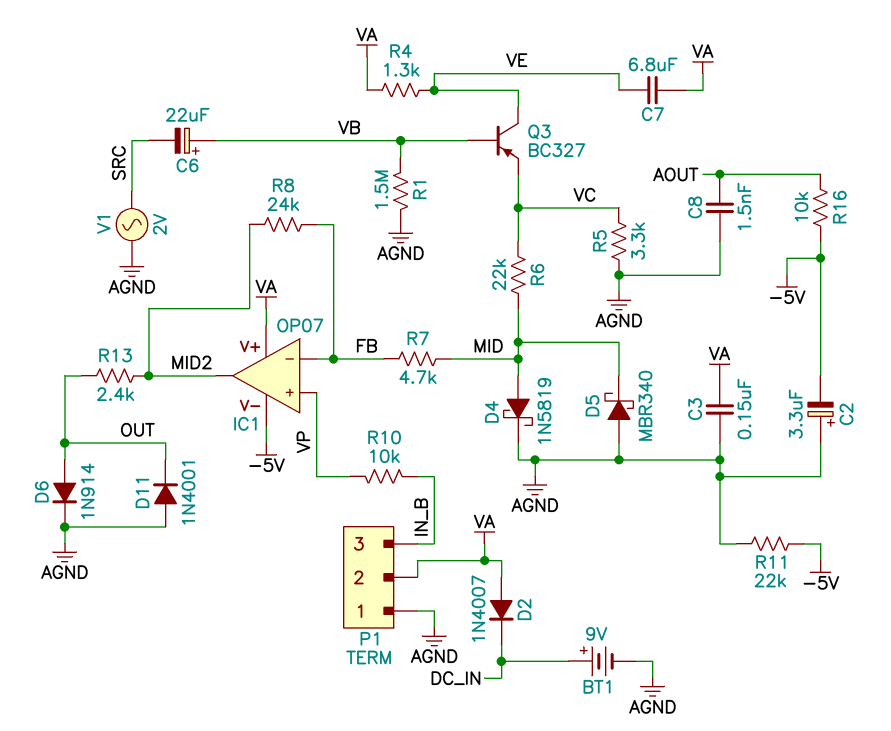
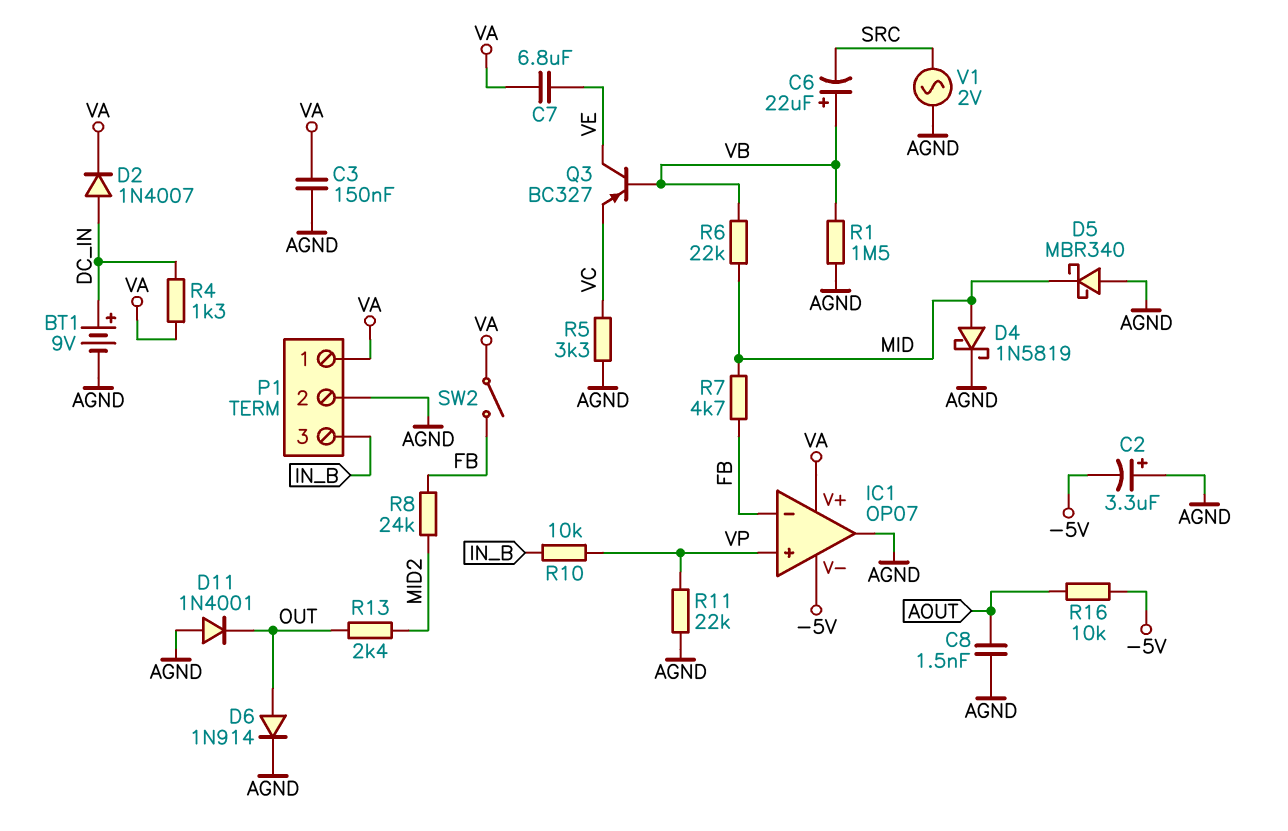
D2: diode 1N4007 (A VA, K DC_IN) -> diode 1N4007 (A DC_IN, K VA)
IC1 pin out: MID2 -> AGND
P1 pin 1: AGND -> VA
P1 pin 2: VA -> AGND
R4: 1.3k (VA, VE) -> 1.3k (DC_IN, VA)
R6: 22k (MID, VC) -> 22k (MID, VB)
R11: 22k (-5V, AGND) -> 22k (AGND, VP)
SW2: none -> switch (FB, VA)

